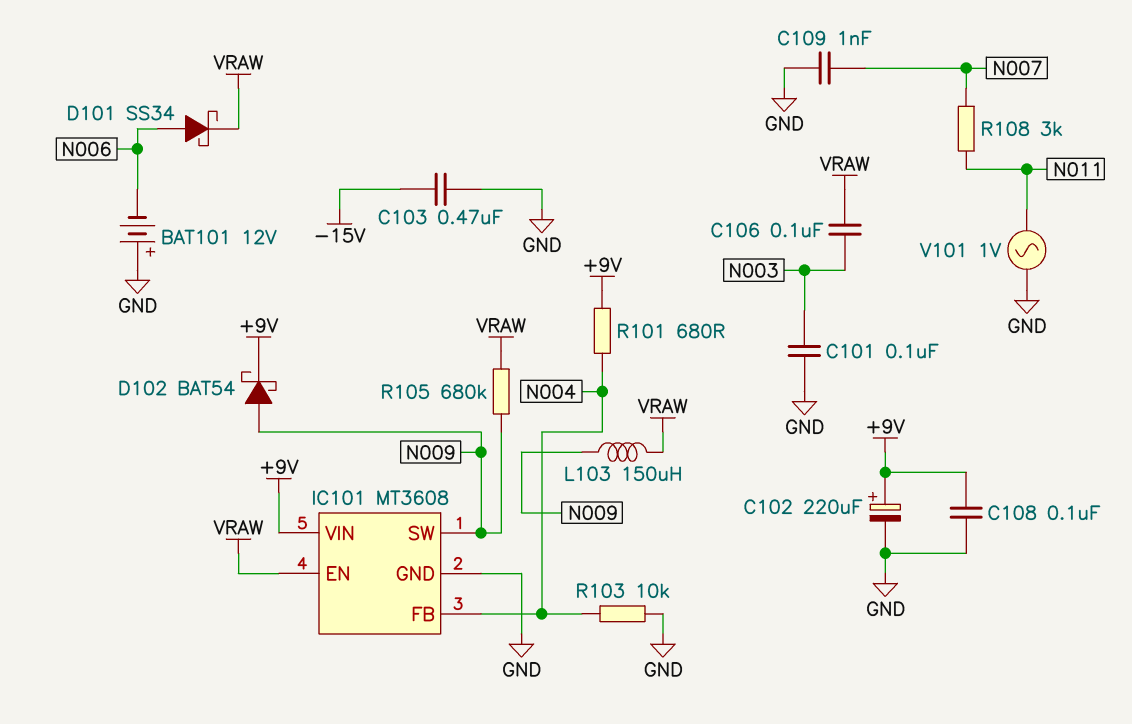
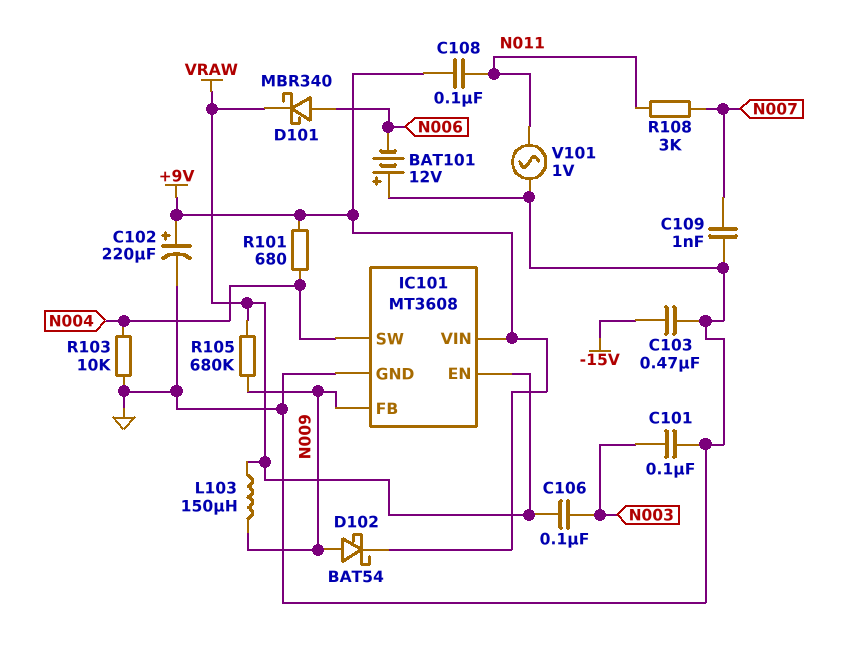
C108: 100nF (+9V, GND) -> 100nF (+9V, N011)
D101: schottky SS34 (A N006, K VRAW) -> schottky MBR340 (A N006, K VRAW)
IC101 pin FB: N004 -> N009
IC101 pin SW: N009 -> N004

